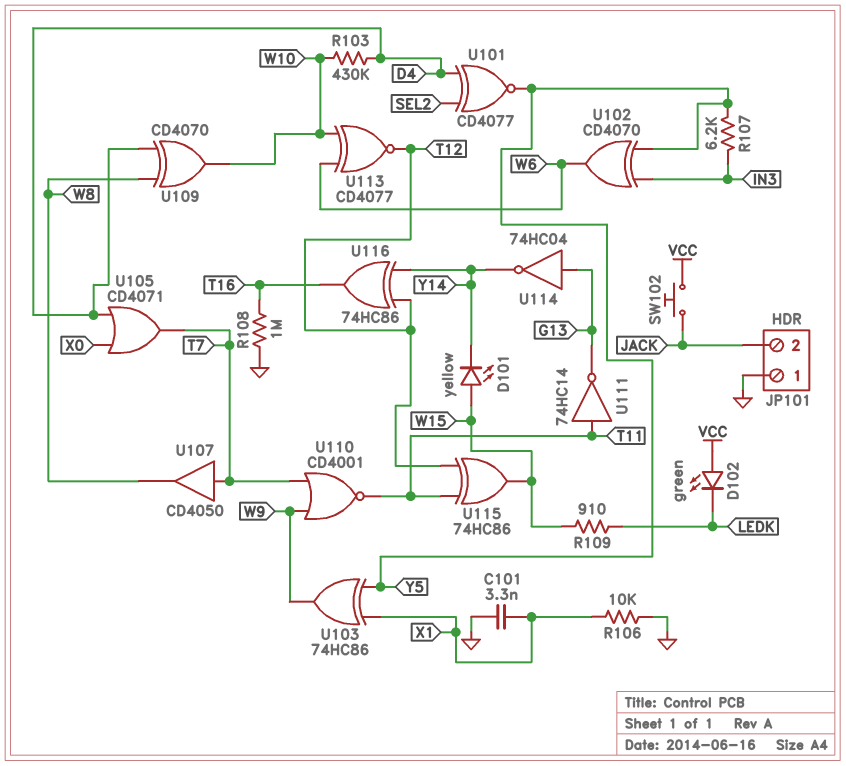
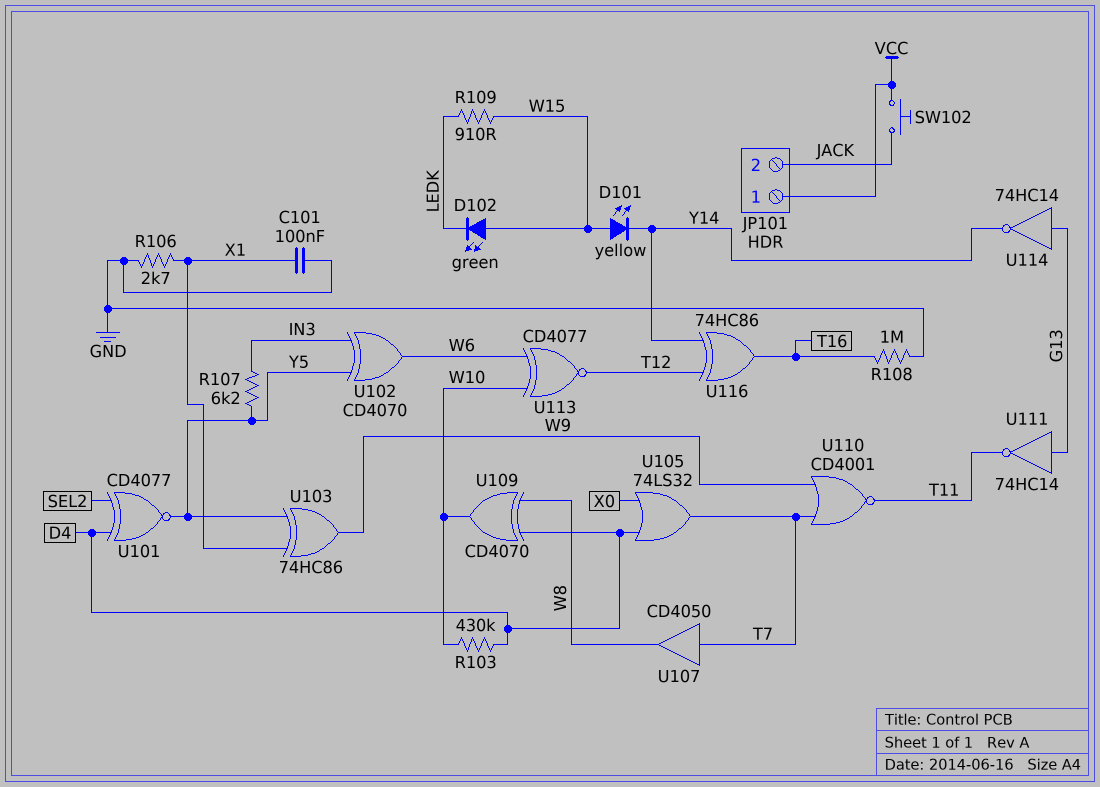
C101: 3.3nF (GND, X1) -> 100nF (GND, X1)
D102: LED green (A VCC, K LEDK) -> LED green (A W15, K LEDK)
JP101 pin 1: GND -> VCC
R106: 10k (GND, X1) -> 2.7k (GND, X1)
U105: OR CD4071 (in D4, in X0, out T7) -> OR 74LS32 (in D4, in X0, out T7)
U111: NOT 74HC14 (in T11, out G13) -> NOT 74HC14 (in G13, out T11)
U114: NOT 74HC04 (in G13, out Y14) -> NOT 74HC14 (in G13, out Y14)
U115: XOR 74HC86 (in T11, in T12, out W15) -> none

